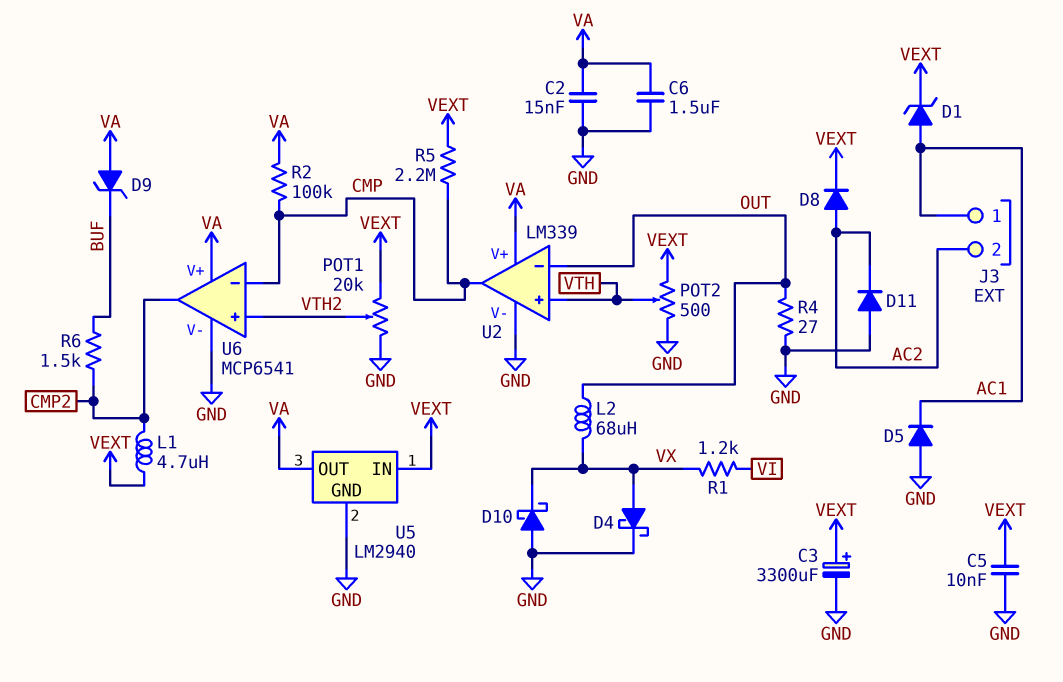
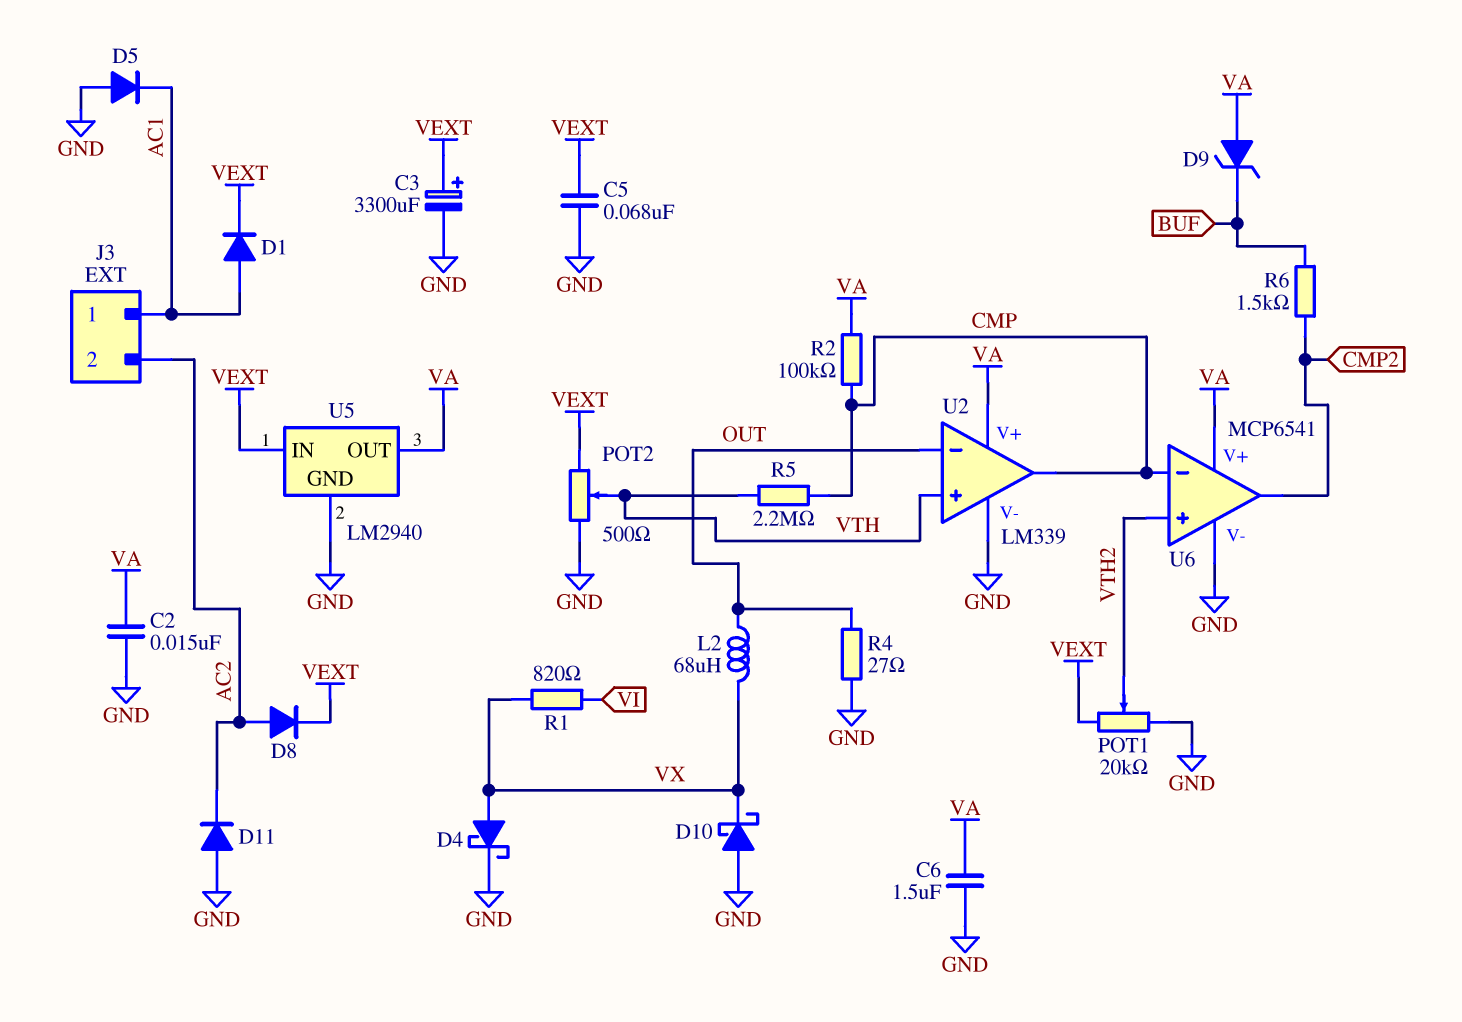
C5: 10nF (GND, VEXT) -> 68nF (GND, VEXT)
D1: zener (A AC1, K VEXT) -> diode (A AC1, K VEXT)
L1: 4.7uH (CMP2, VEXT) -> none
R1: 1.2k (VI, VX) -> 820 (VI, VX)
R5: 2.2M (CMP, VEXT) -> 2.2M (CMP, VTH)

